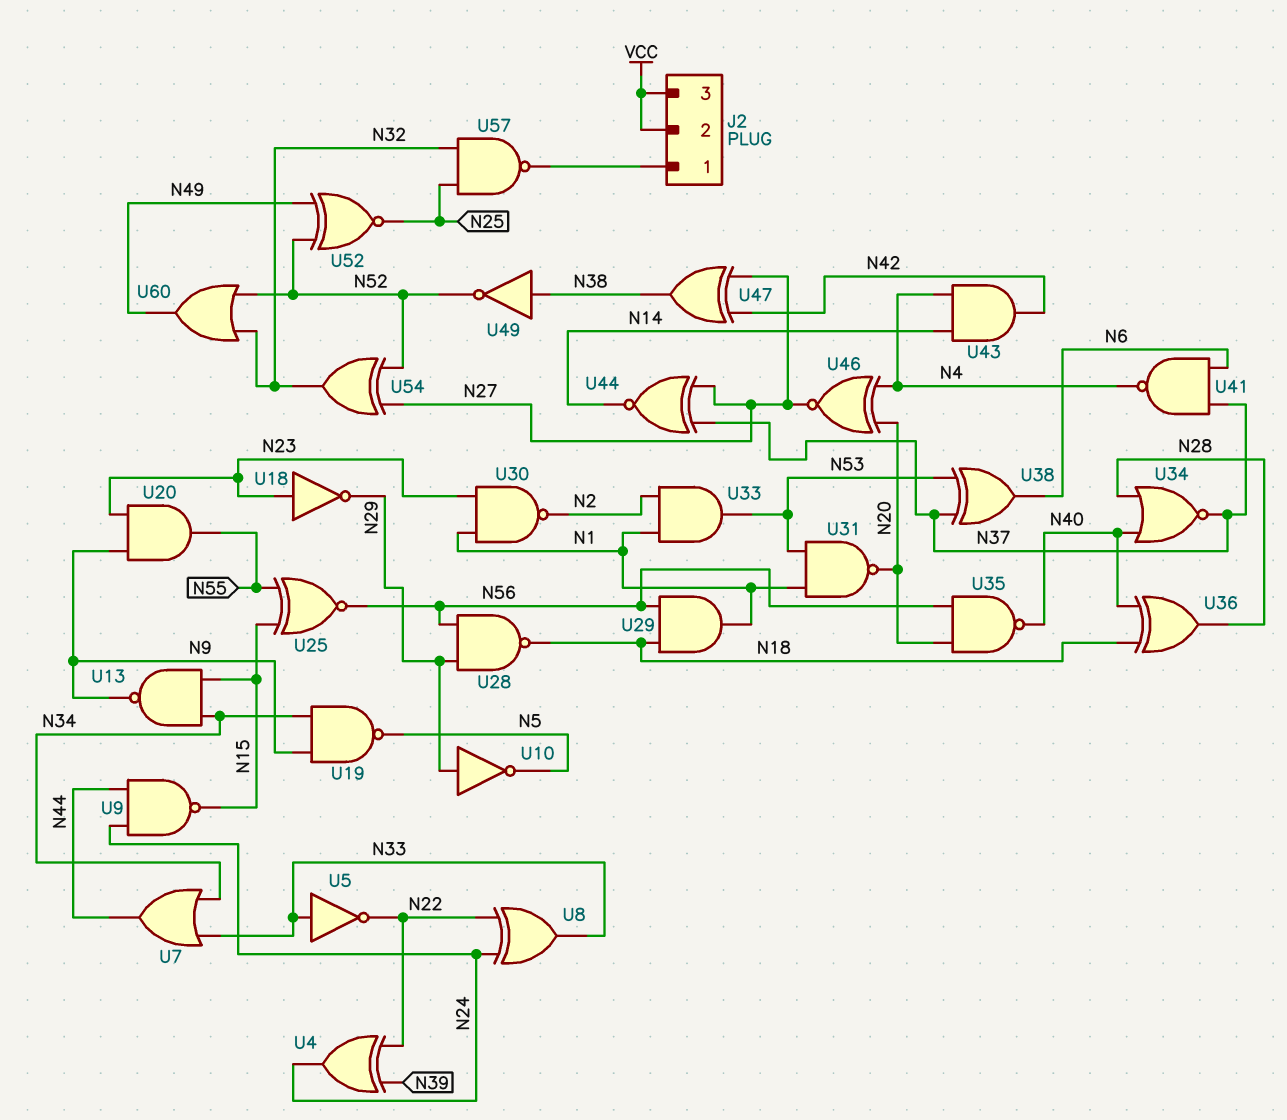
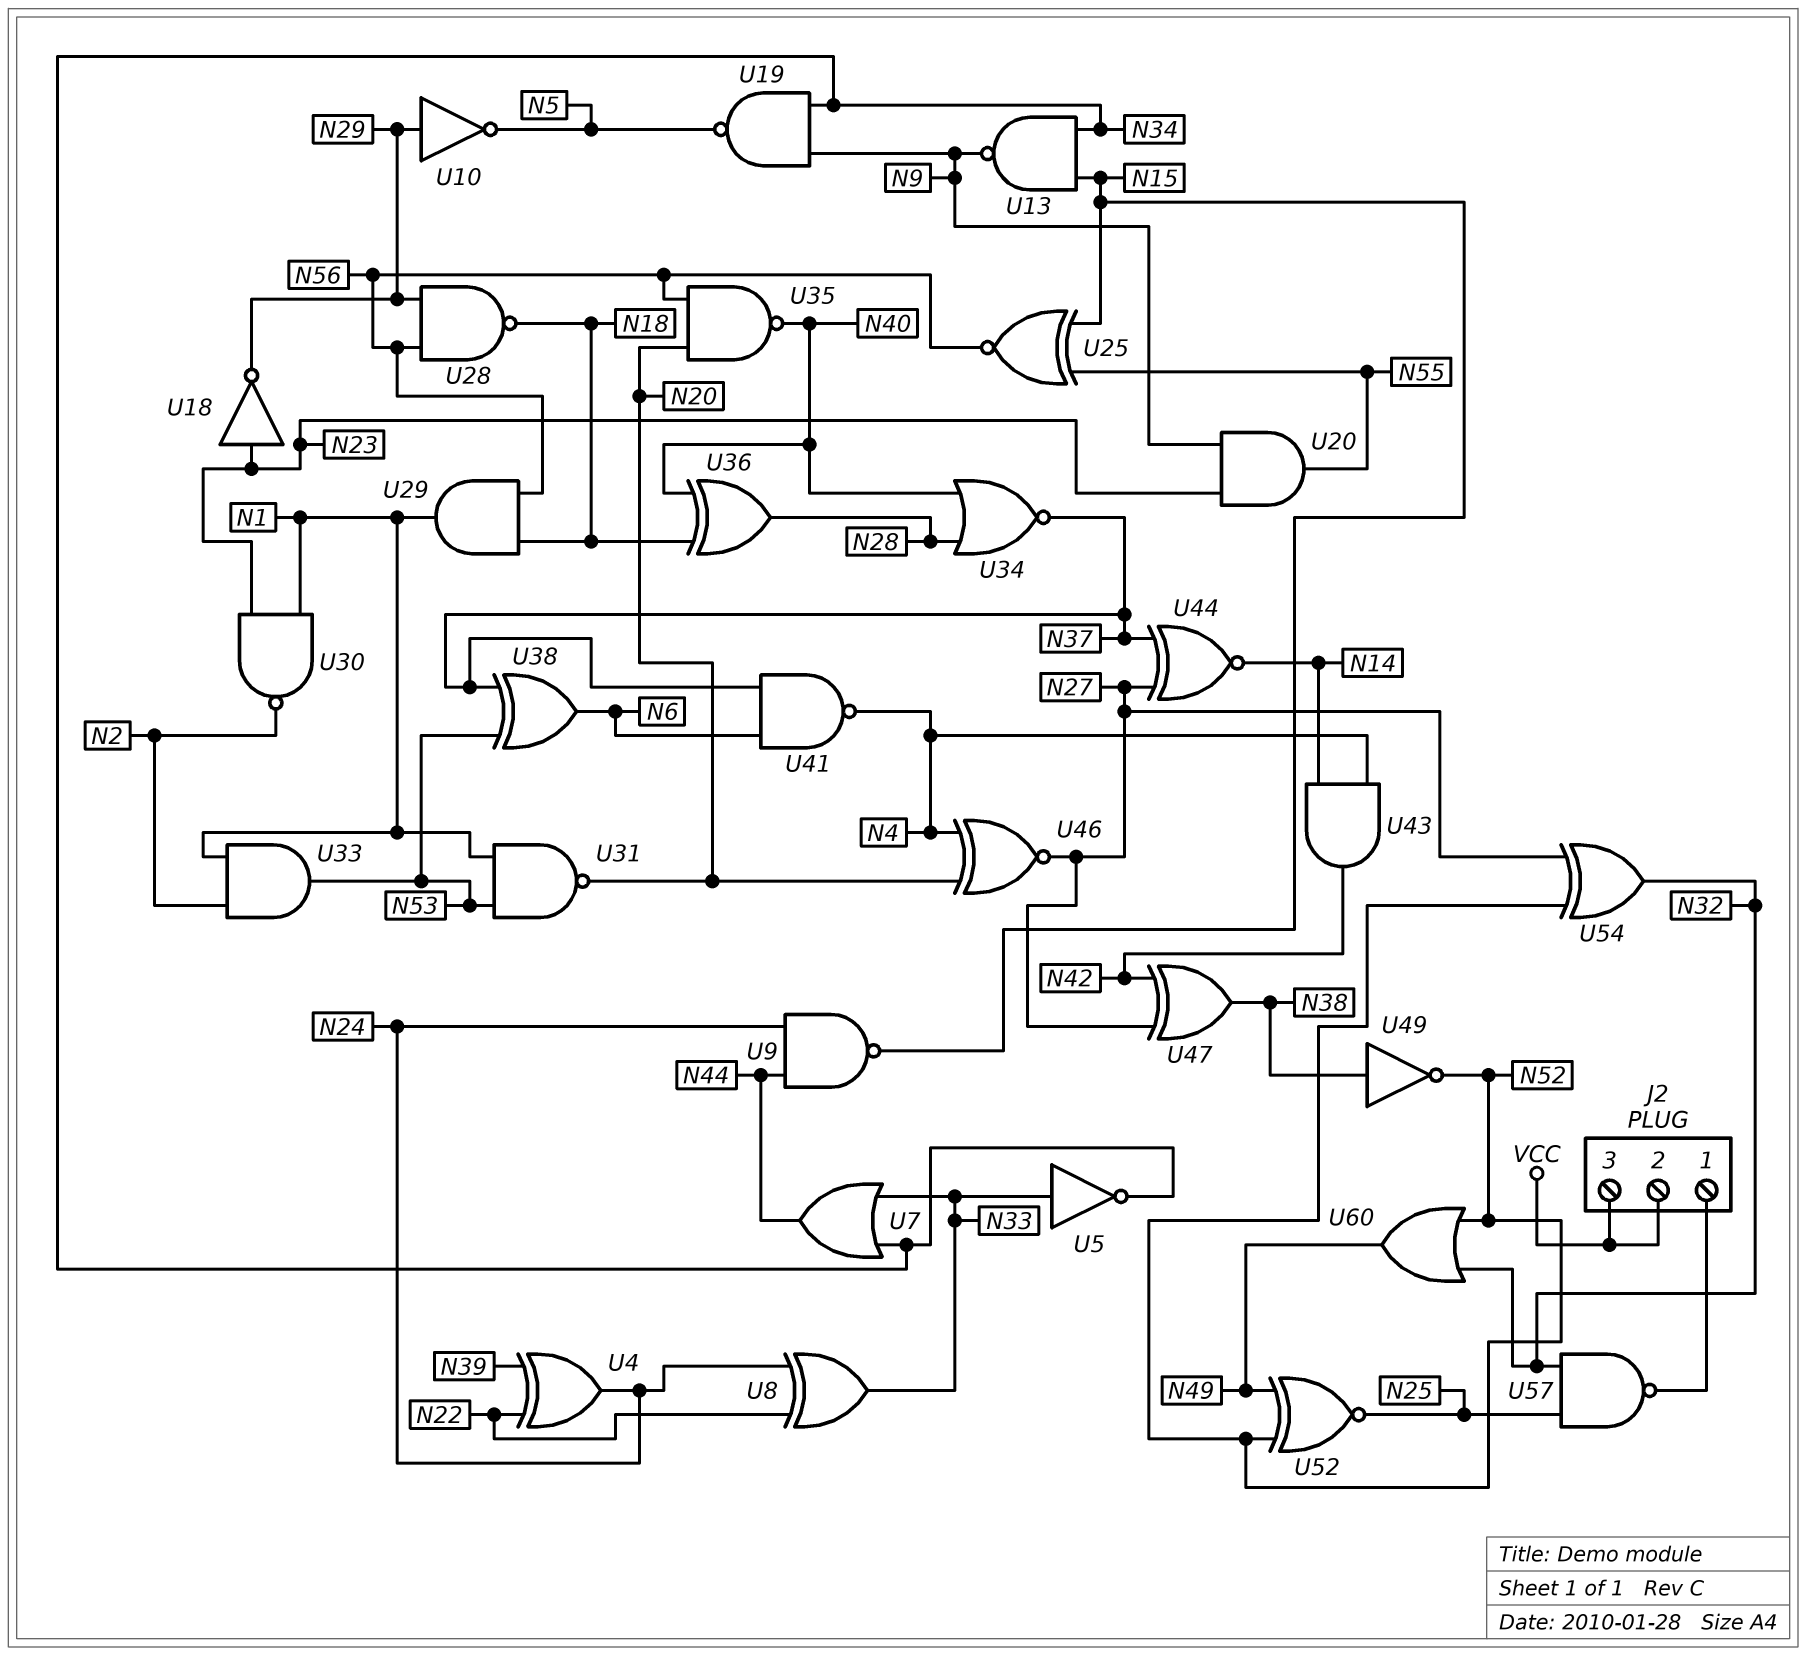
U5: NOT (in N33, out N22) -> NOT (in N33, out N34)

